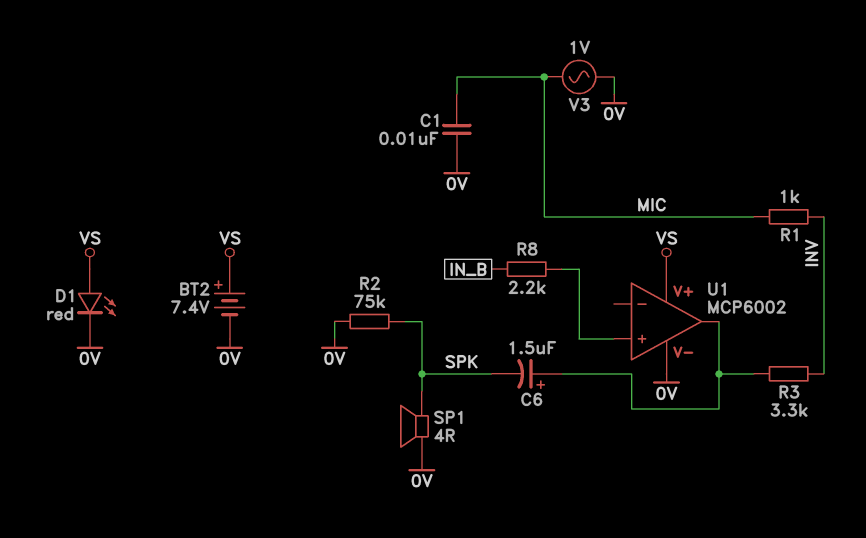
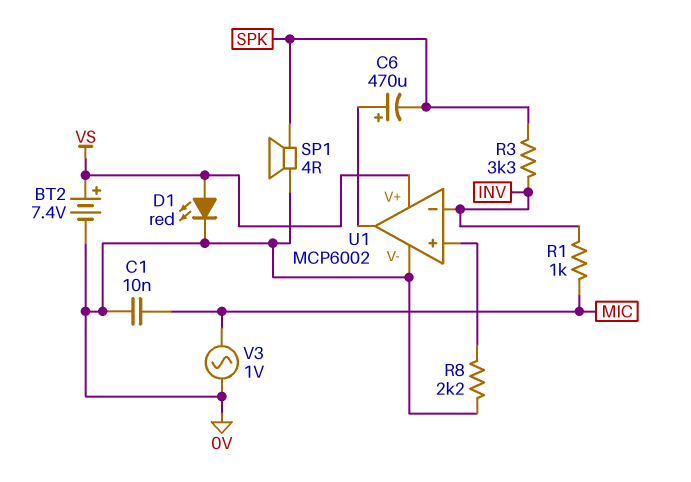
C6: 1.5uF (plus U1/out, minus SPK) -> 470uF (plus U1/out, minus SPK)
R2: 75k (0V, SPK) -> none
R3: 3.3k (INV, U1/out) -> 3.3k (INV, SPK)
R8: 2.2k (IN_B, U1/in+) -> 2.2k (0V, U1/in+)
U1 pin in-: none -> INV

